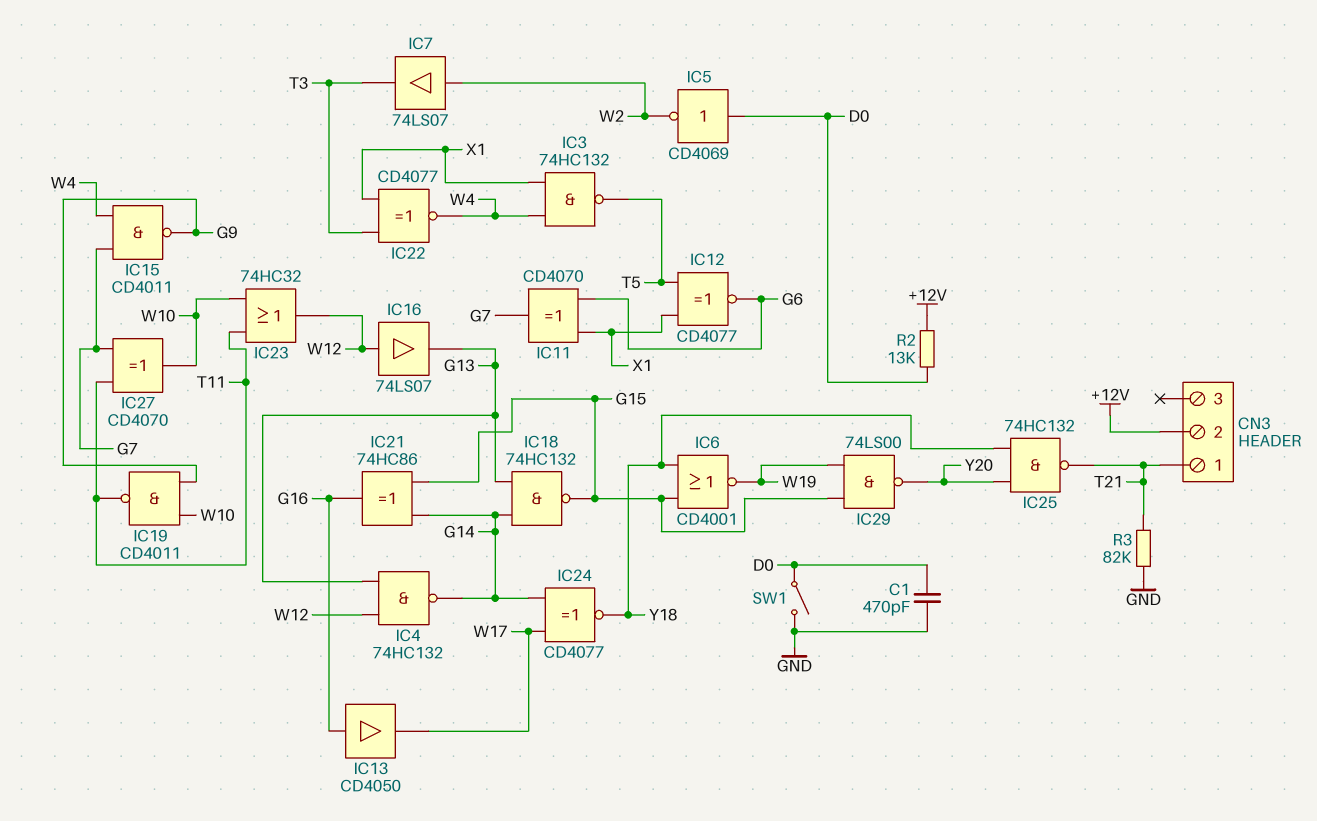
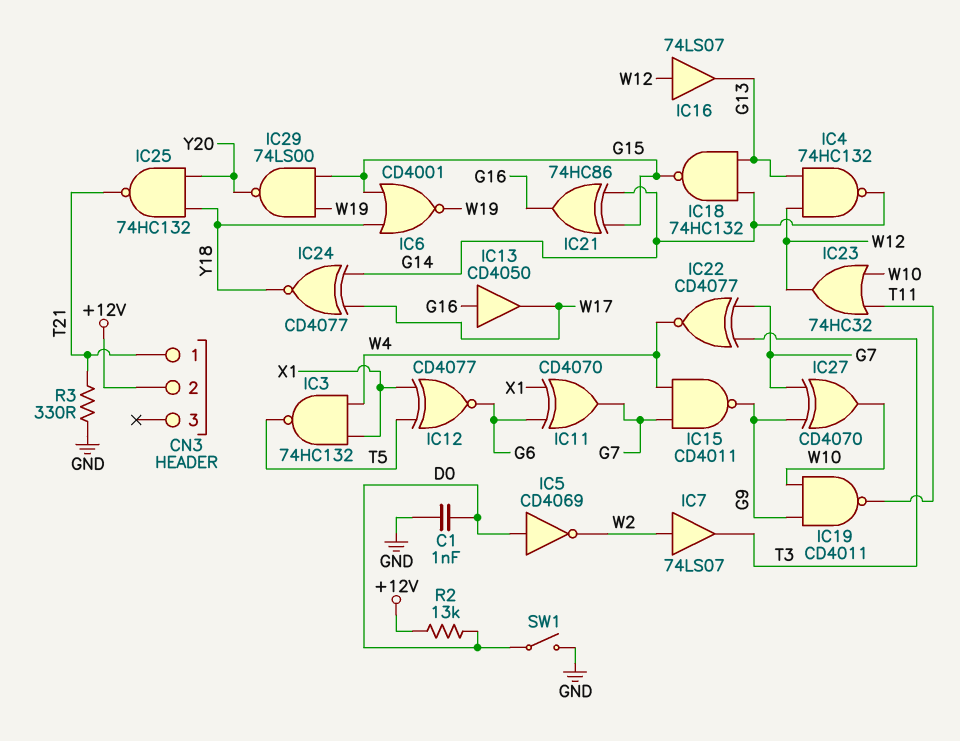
C1: 470pF (D0, GND) -> 1nF (D0, GND)
IC22: XNOR CD4077 (in T3, in X1, out W4) -> XNOR CD4077 (in G7, in T3, out W4)
IC27: XOR CD4070 (in G7, in T11, out W10) -> XOR CD4070 (in G7, in G9, out W10)
R3: 82k (GND, T21) -> 330 (GND, T21)

